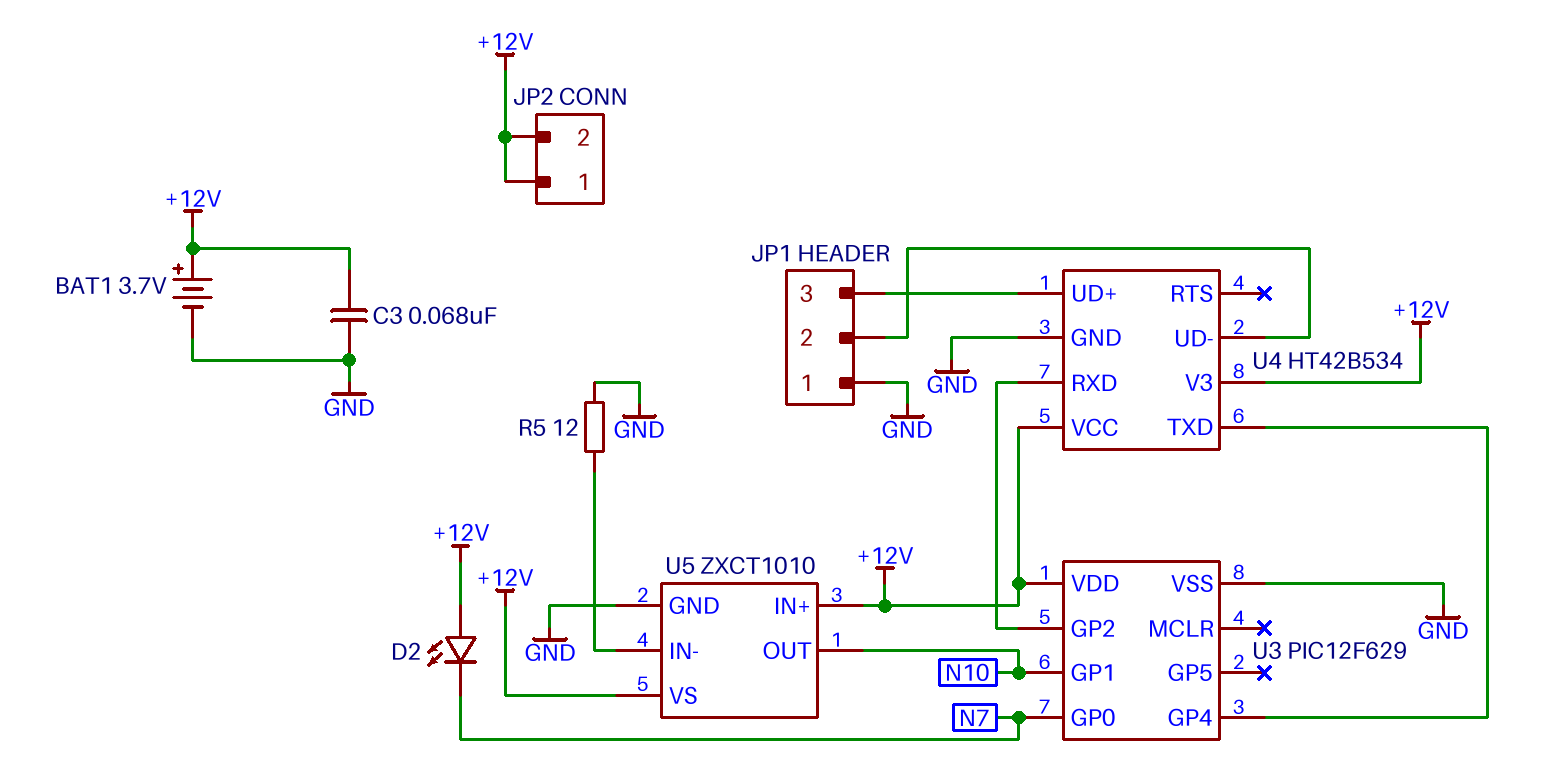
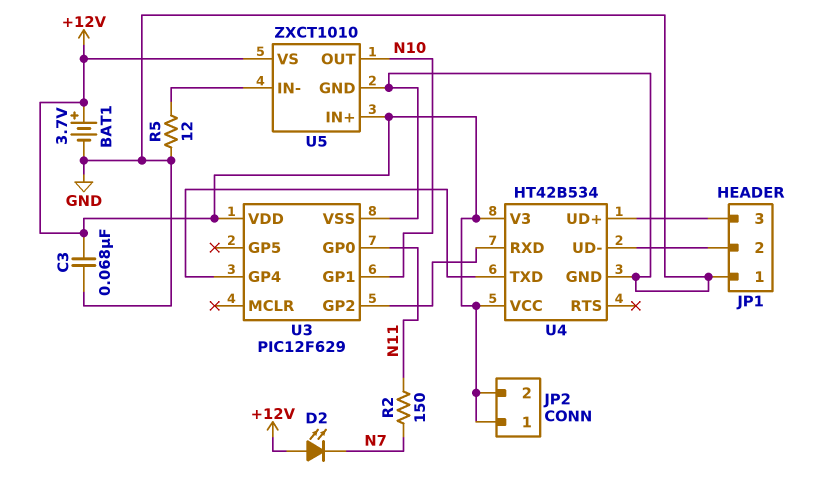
R2: none -> 150 (N7, N11)
U3 pin GP0: N7 -> N11

